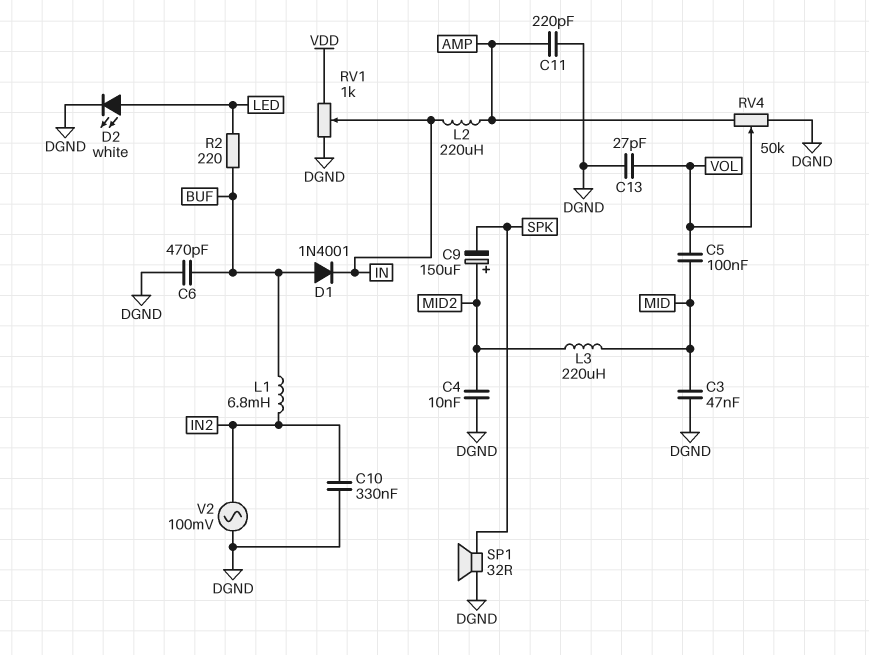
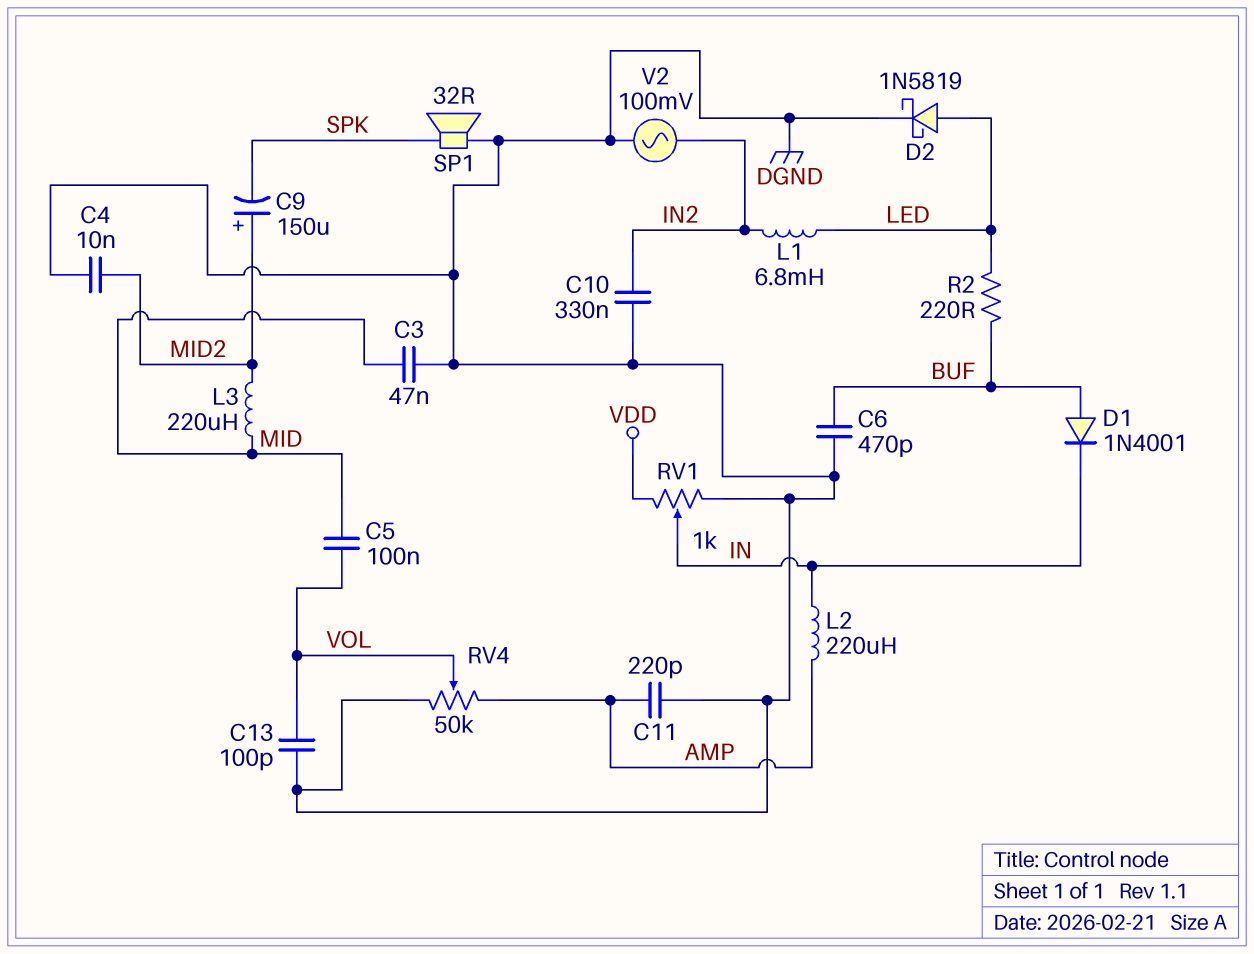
C13: 27pF (DGND, VOL) -> 100pF (DGND, VOL)
D2: LED white (A LED, K DGND) -> schottky 1N5819 (A LED, K DGND)
L1: 6.8mH (BUF, IN2) -> 6.8mH (IN2, LED)

